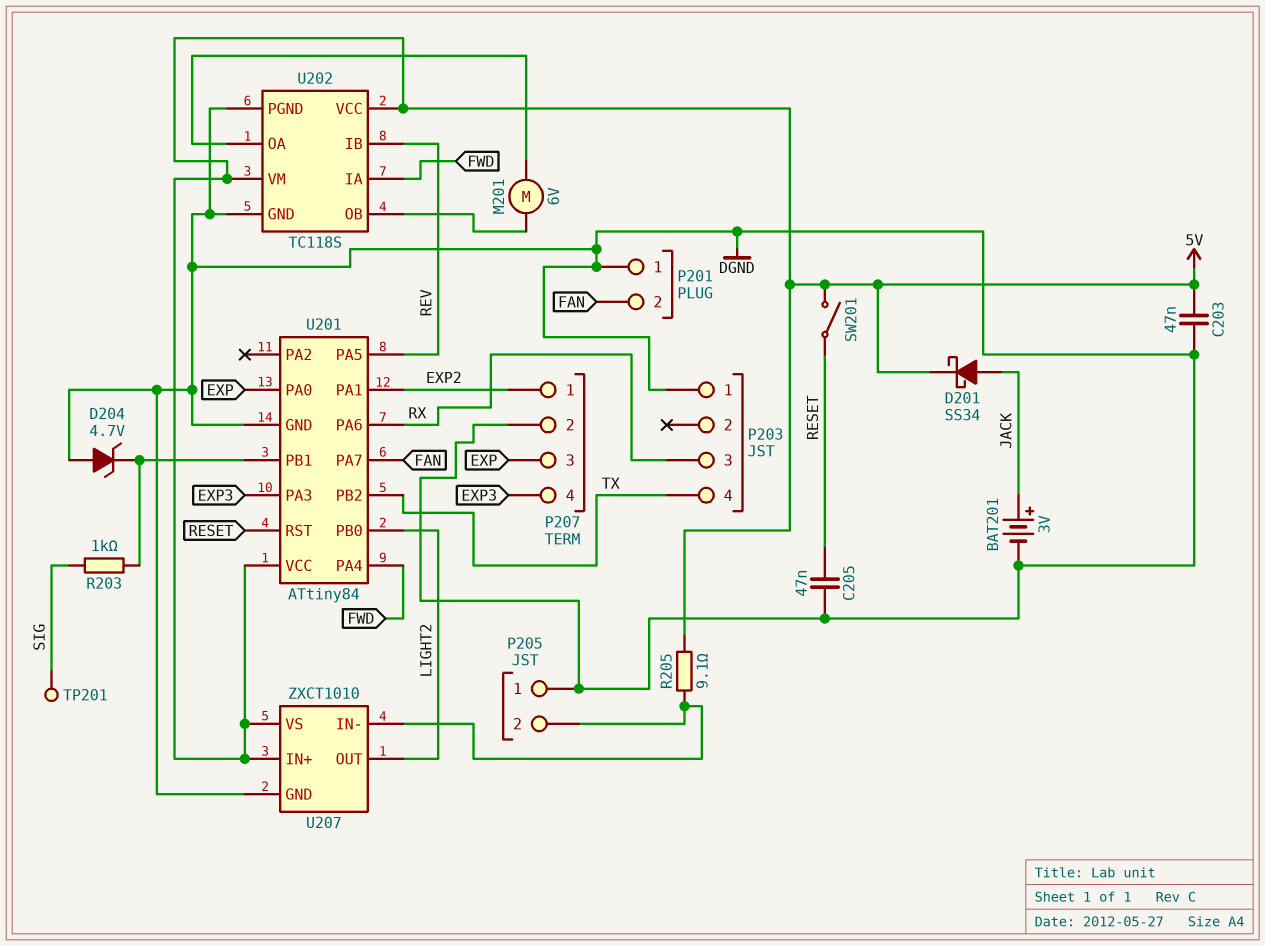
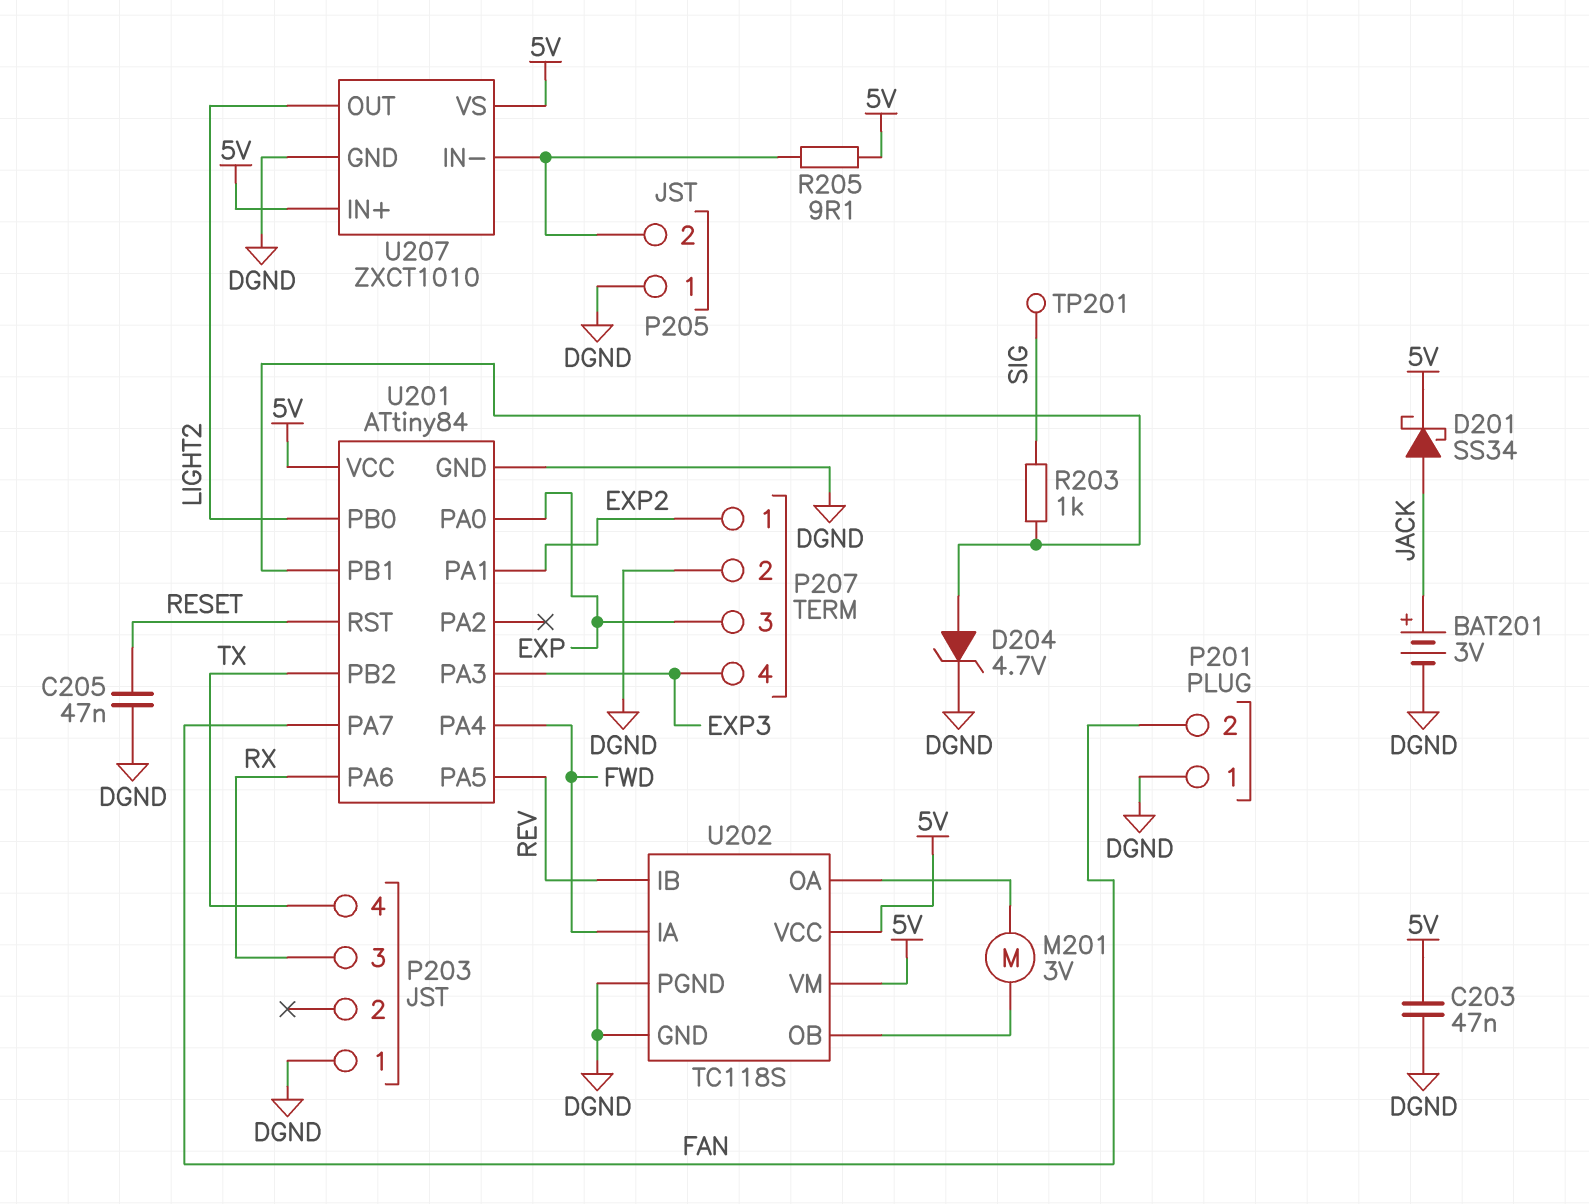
D204: zener 4.7V (A DGND, K U201/PB1) -> zener 4.7V (A U201/PB1, K DGND)
M201: motor 6V (U202/OA, U202/OB) -> motor 3V (U202/OA, U202/OB)
SW201: switch (5V, RESET) -> none

